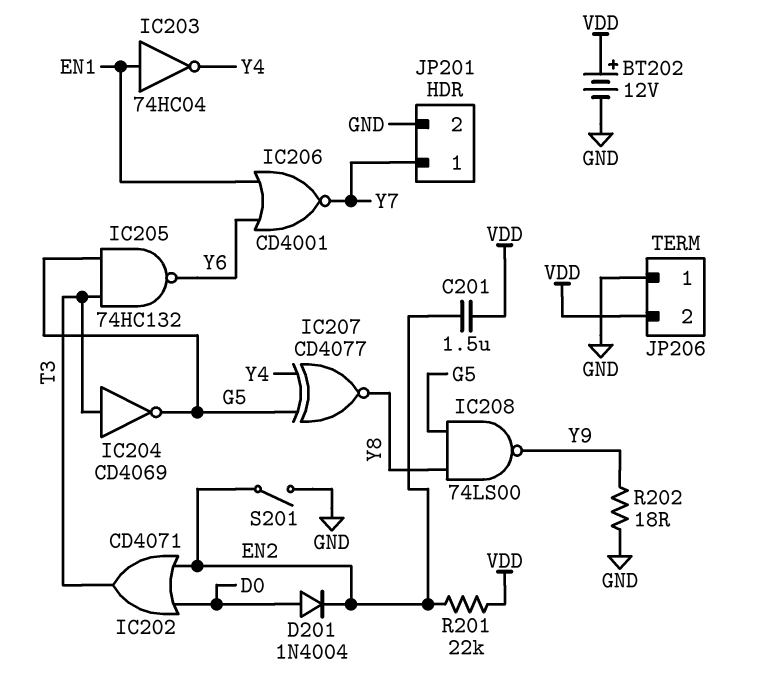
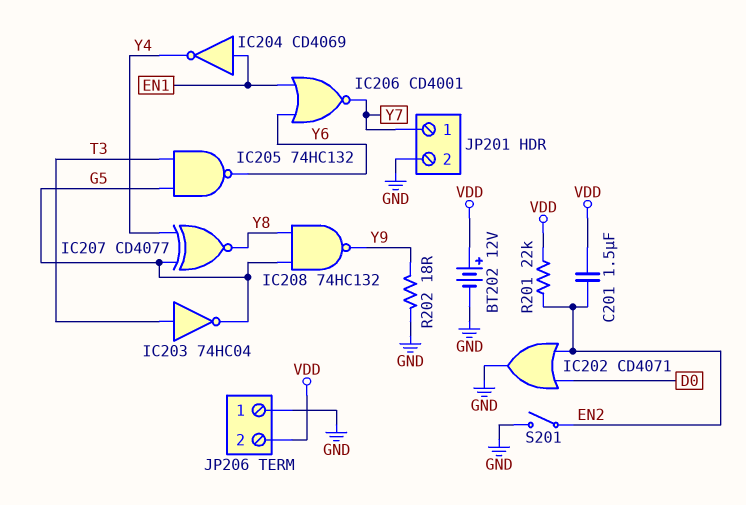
D201: diode 1N4004 (A D0, K EN2) -> none
IC202: OR CD4071 (in D0, in EN2, out T3) -> OR CD4071 (in D0, in EN2, out GND)
IC203: NOT 74HC04 (in EN1, out Y4) -> NOT 74HC04 (in T3, out G5)
IC204: NOT CD4069 (in T3, out G5) -> NOT CD4069 (in EN1, out Y4)
IC208: NAND 74LS00 (in G5, in Y8, out Y9) -> NAND 74HC132 (in G5, in Y8, out Y9)

